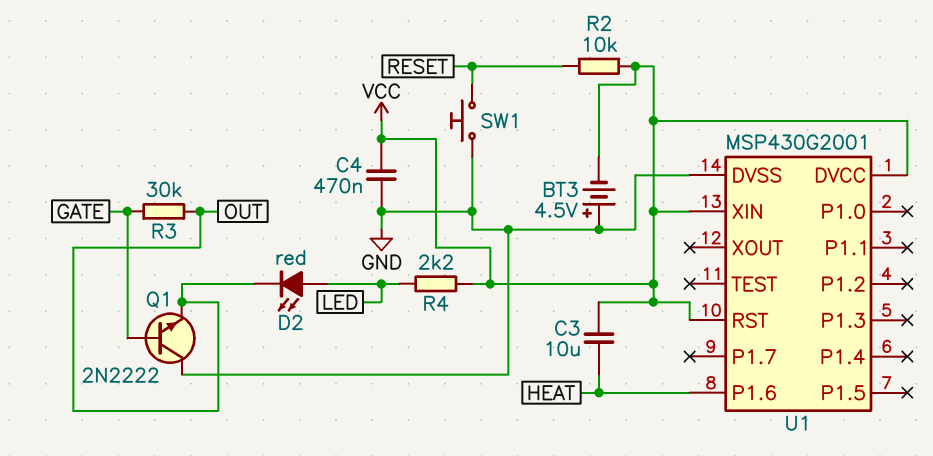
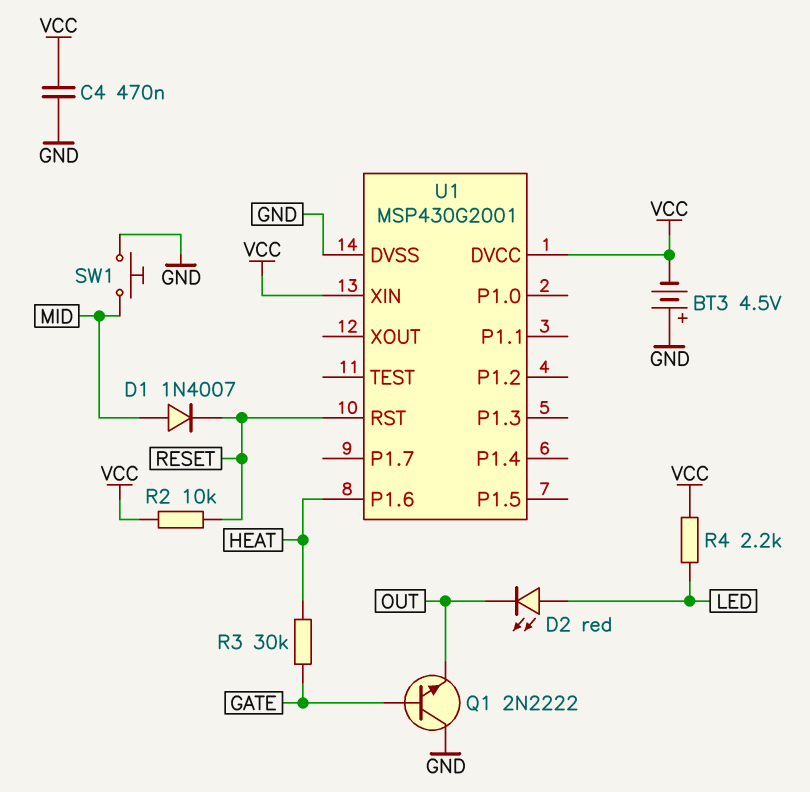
C3: 10uF (HEAT, VCC) -> none
D1: none -> diode 1N4007 (A MID, K RESET)
R3: 30k (GATE, OUT) -> 30k (GATE, HEAT)
SW1: button (GND, RESET) -> button (GND, MID)
U1 pin RST: VCC -> RESET

